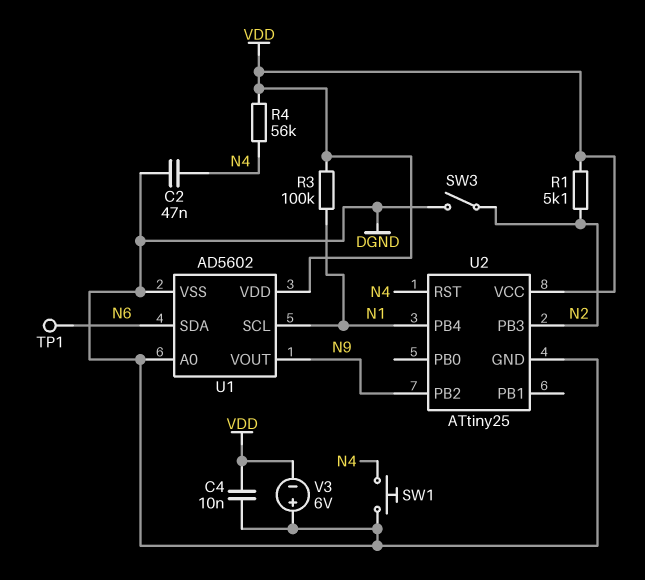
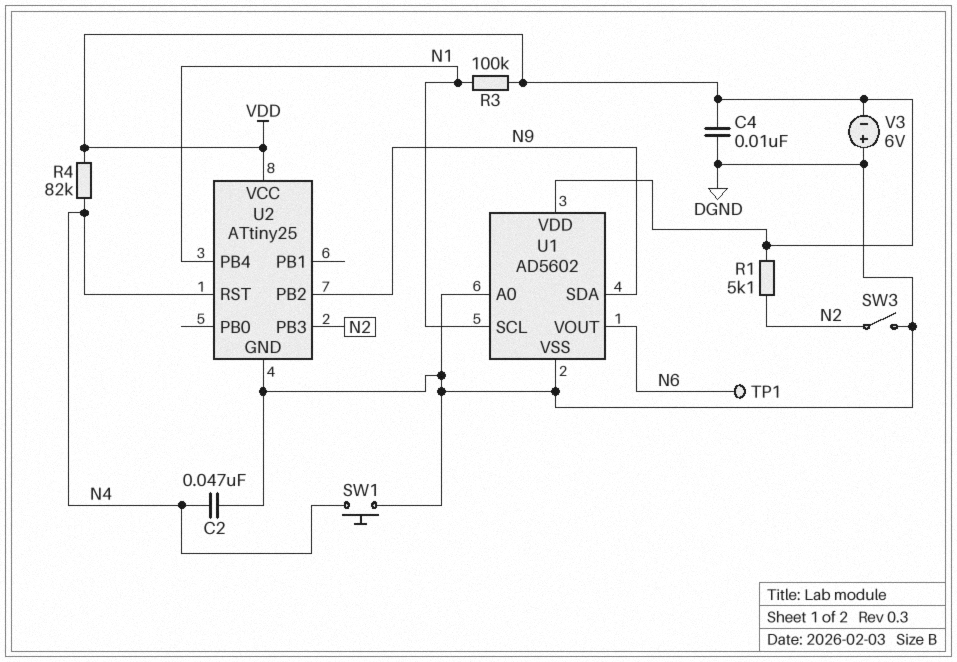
R4: 56k (N4, VDD) -> 82k (N4, VDD)
U1 pin SDA: N6 -> N9
U1 pin VOUT: N9 -> N6

